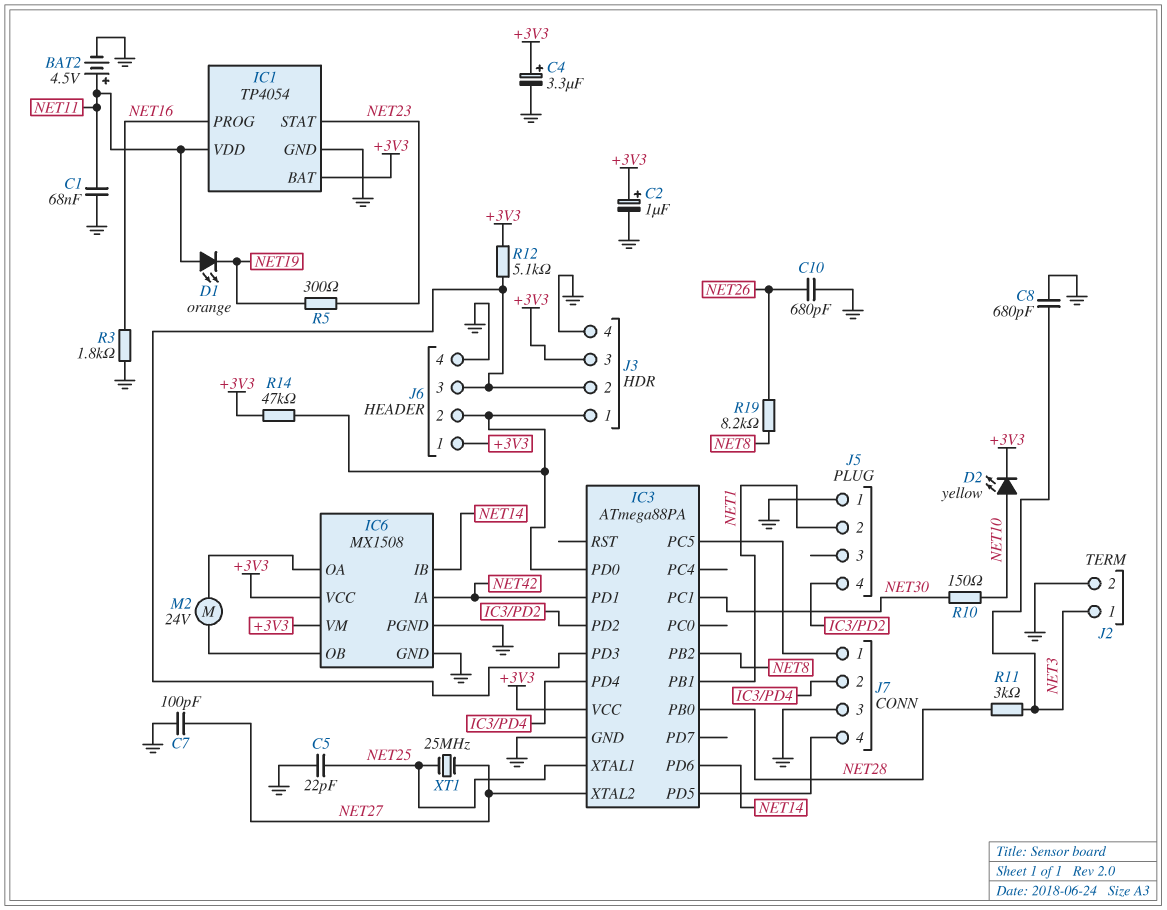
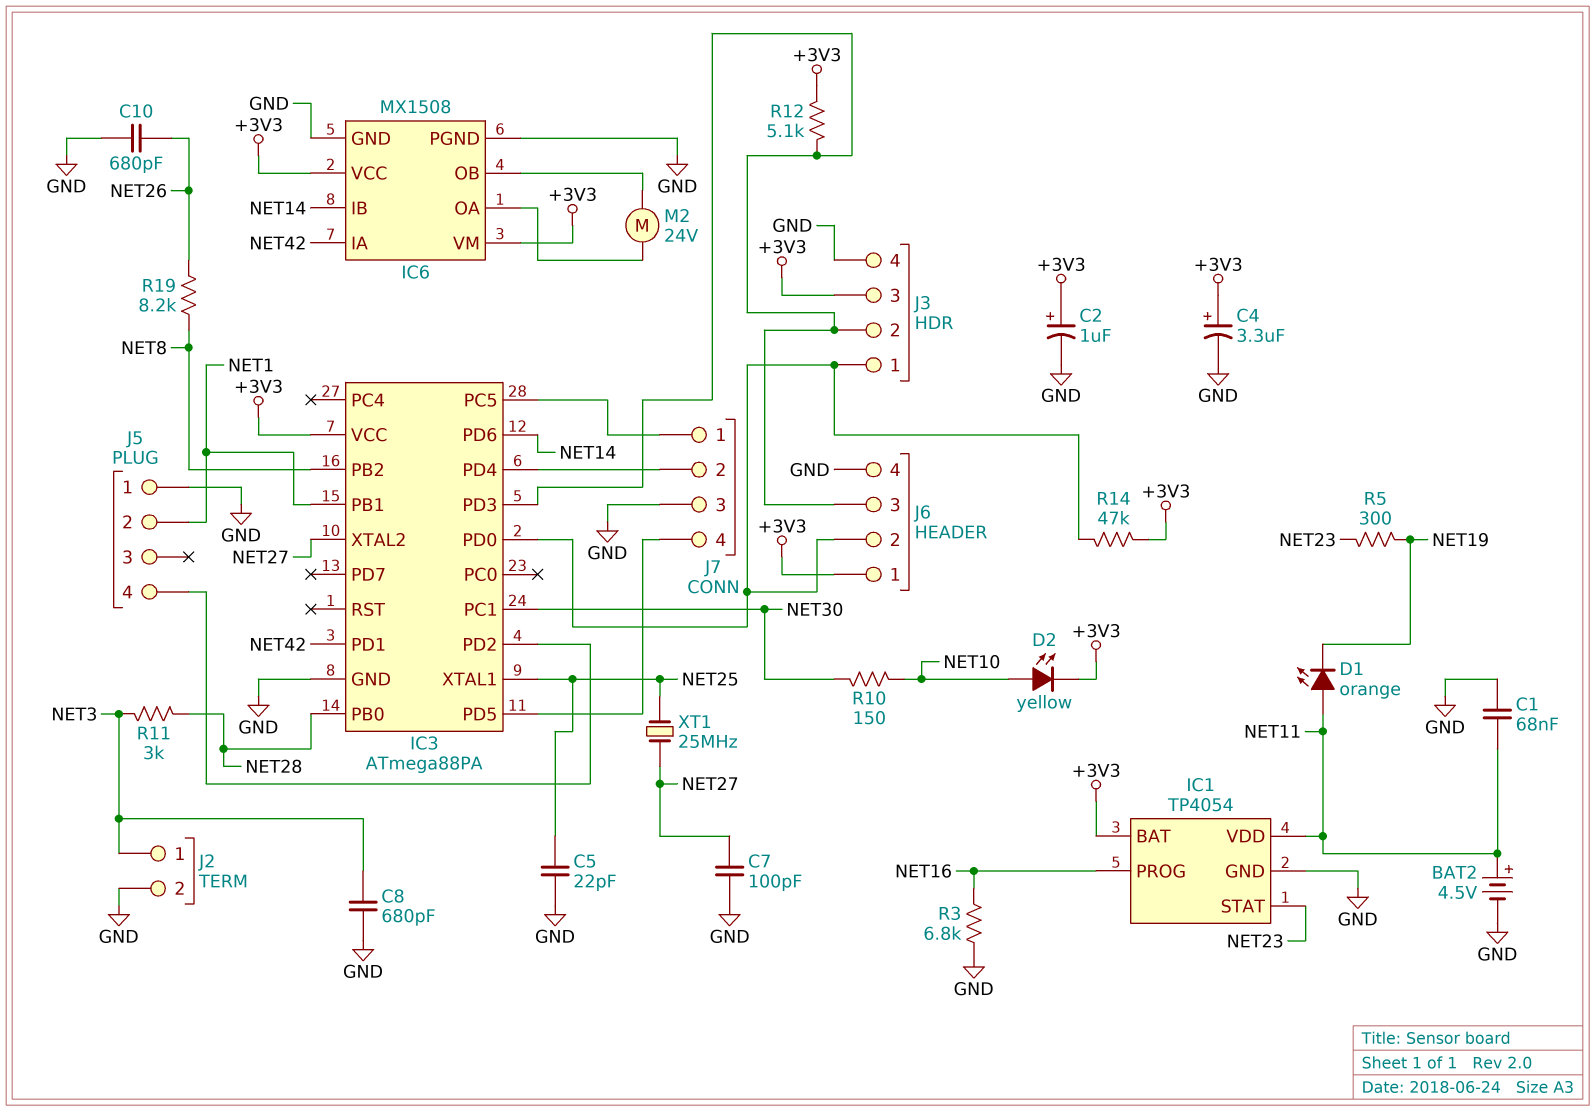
R3: 1.8k (GND, NET16) -> 6.8k (GND, NET16)

